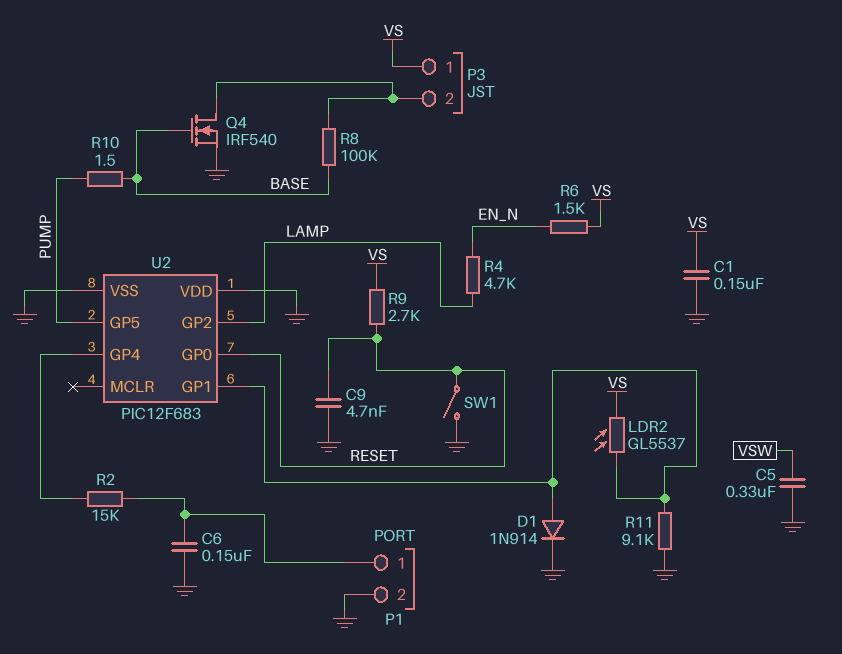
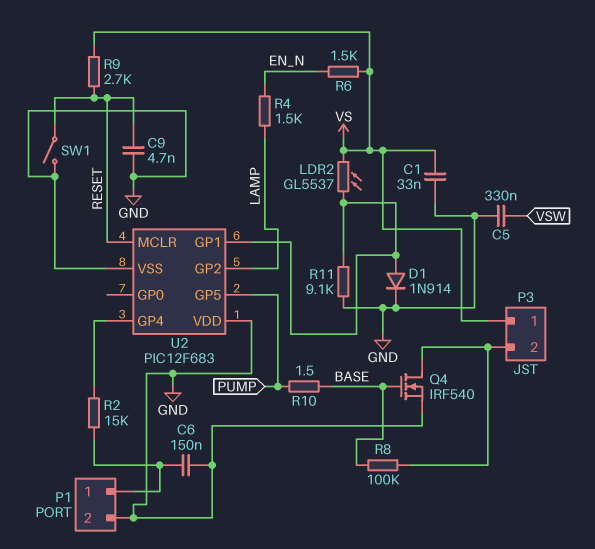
C1: 150nF (GND, VS) -> 33nF (GND, VS)
R4: 4.7k (EN_N, LAMP) -> 1.5k (EN_N, LAMP)
U2 pin GP0: RESET -> none
U2 pin MCLR: none -> RESET

